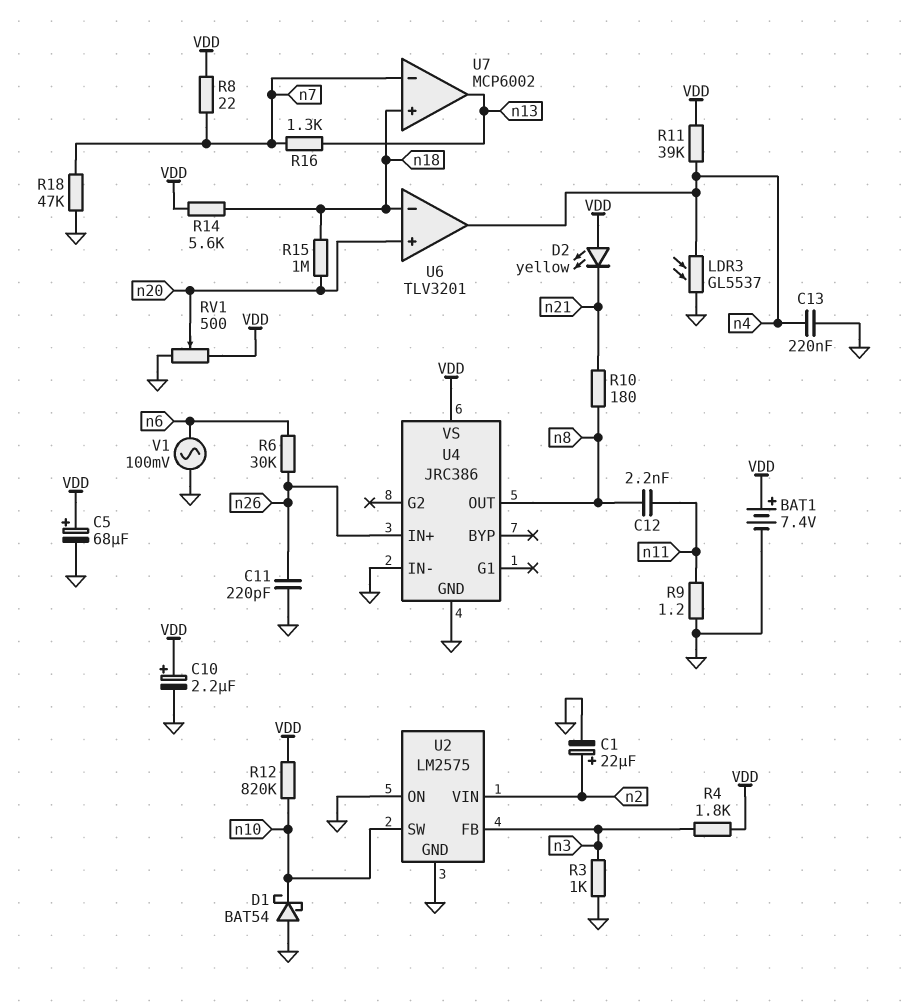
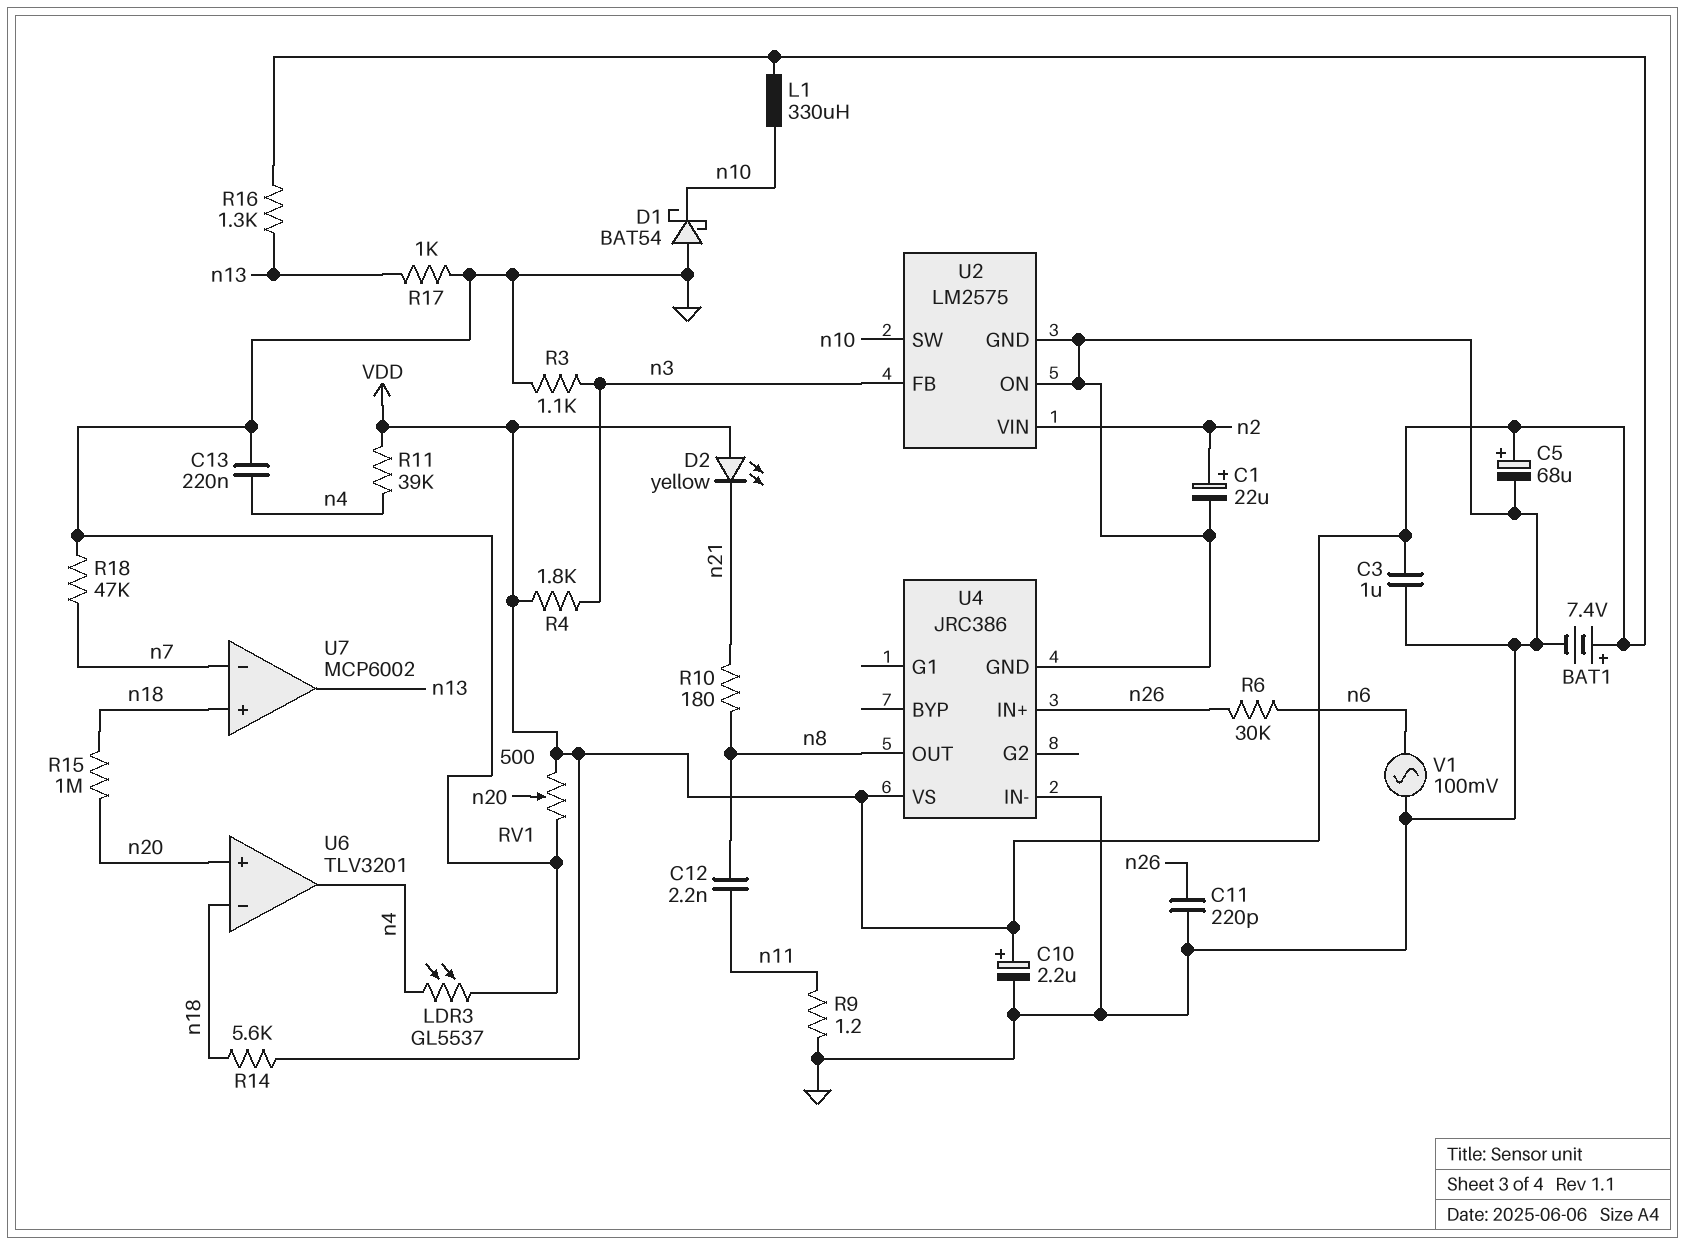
C3: none -> 1uF (GND, VDD)
L1: none -> 330uH (VDD, n10)
R3: 1k (GND, n3) -> 1.1k (GND, n3)
R8: 22 (VDD, n7) -> none
R12: 820k (VDD, n10) -> none
R16: 1.3k (n7, n13) -> 1.3k (VDD, n13)
R17: none -> 1k (GND, n13)

